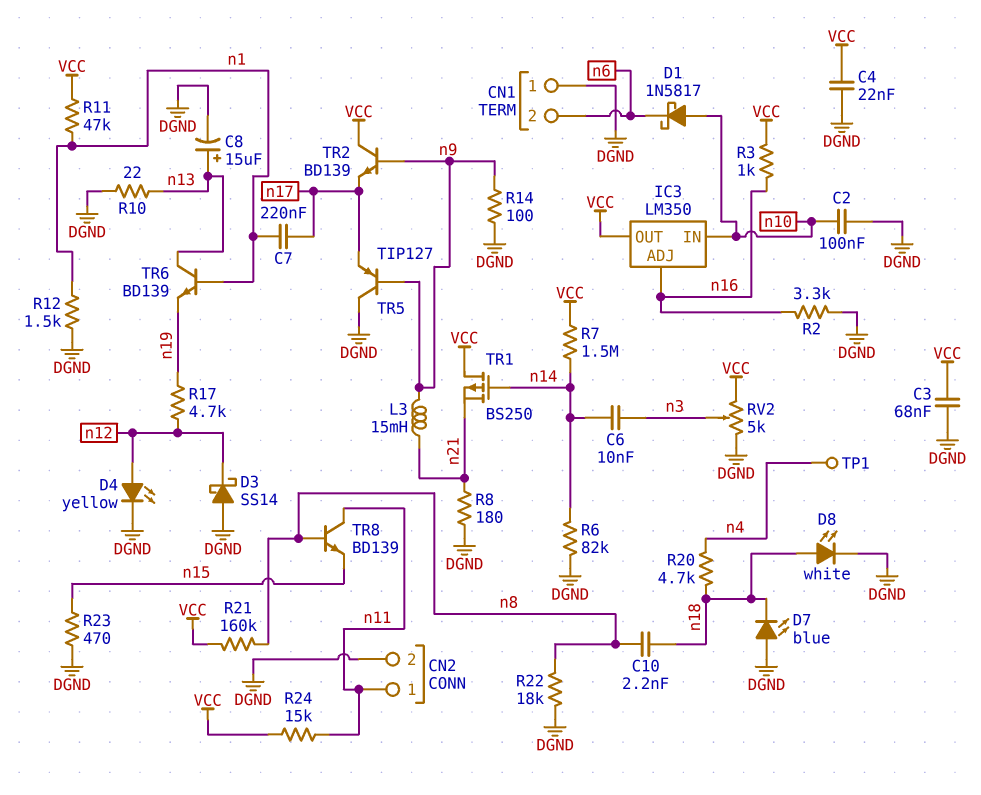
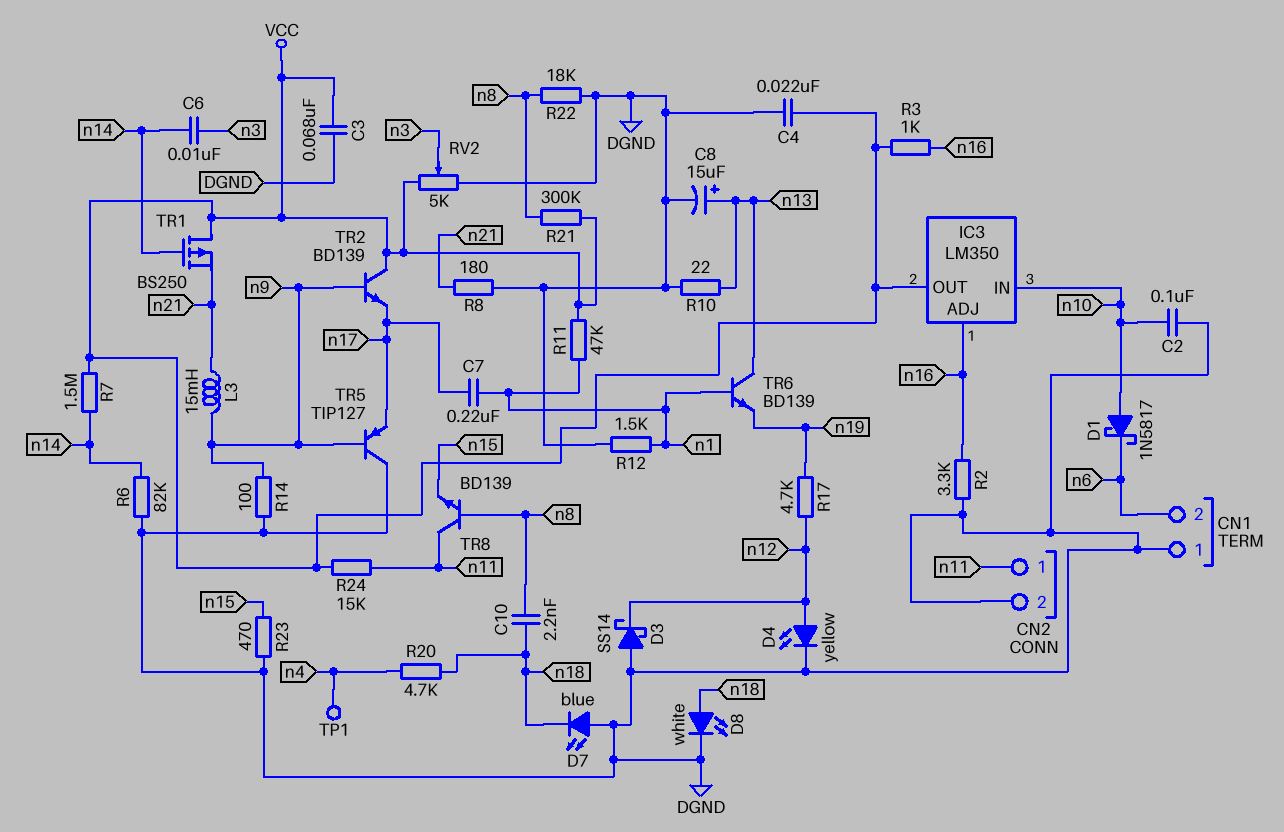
R21: 160k (VCC, n8) -> 300k (VCC, n8)

